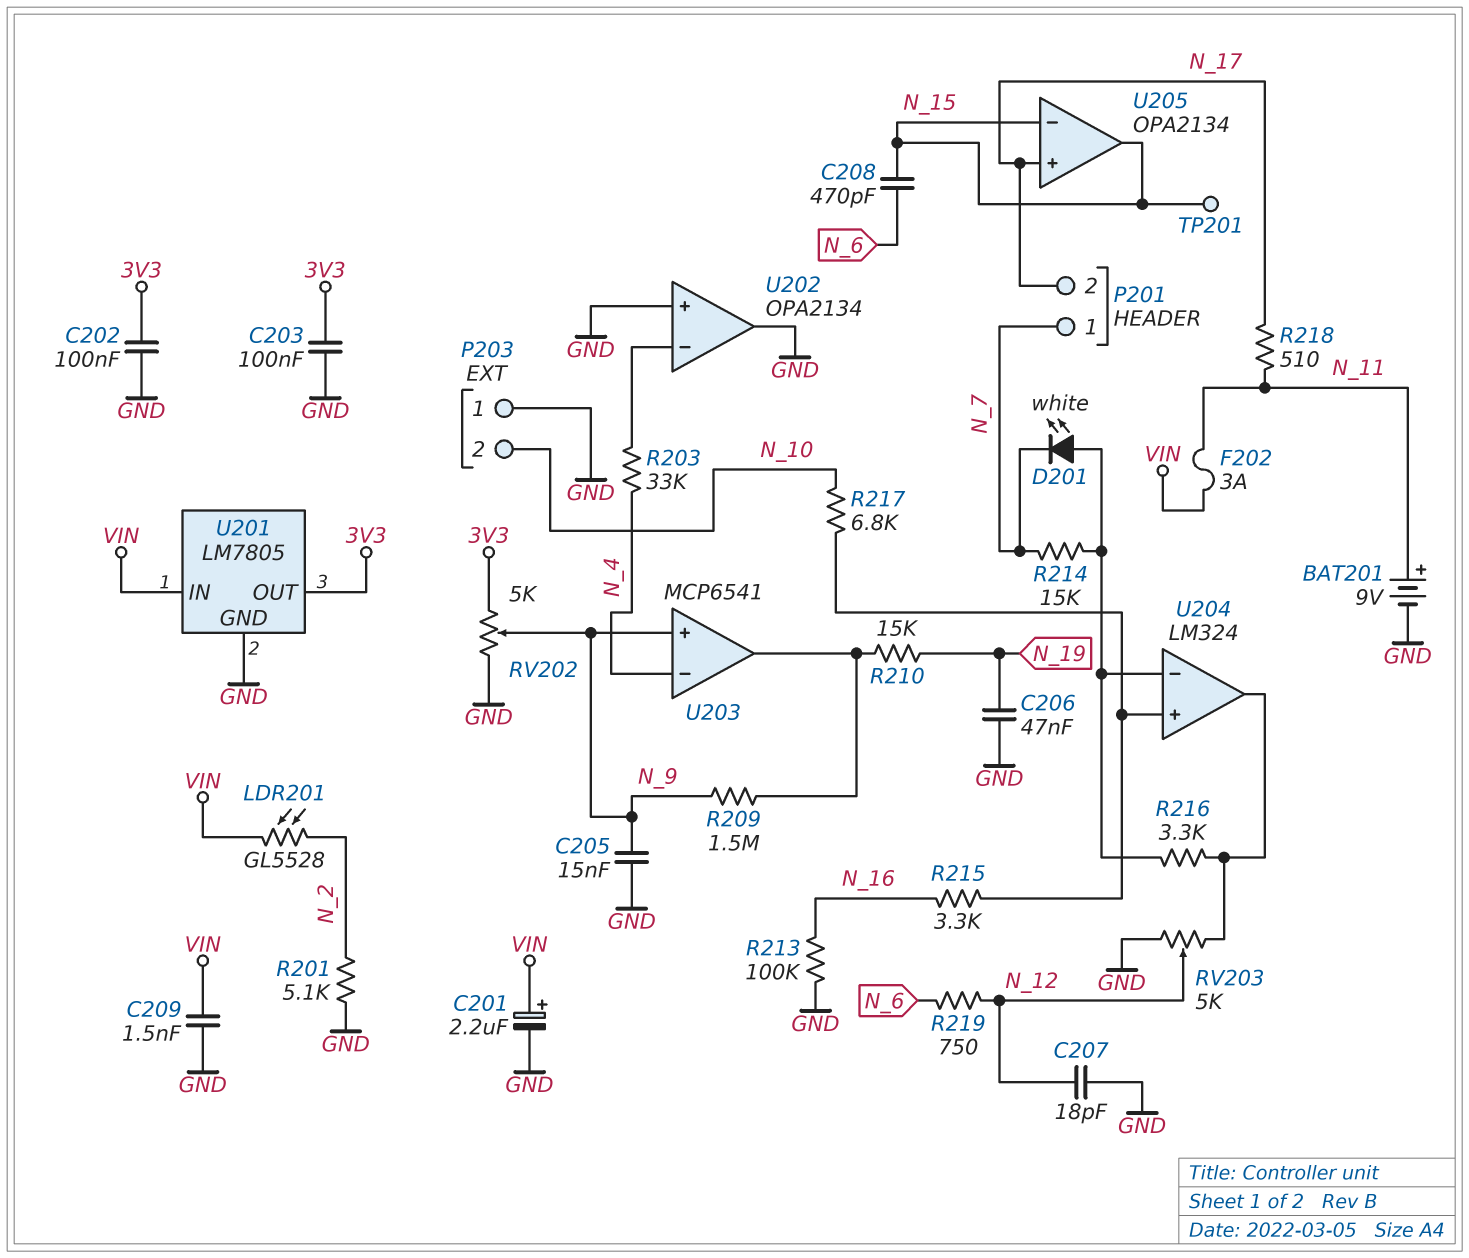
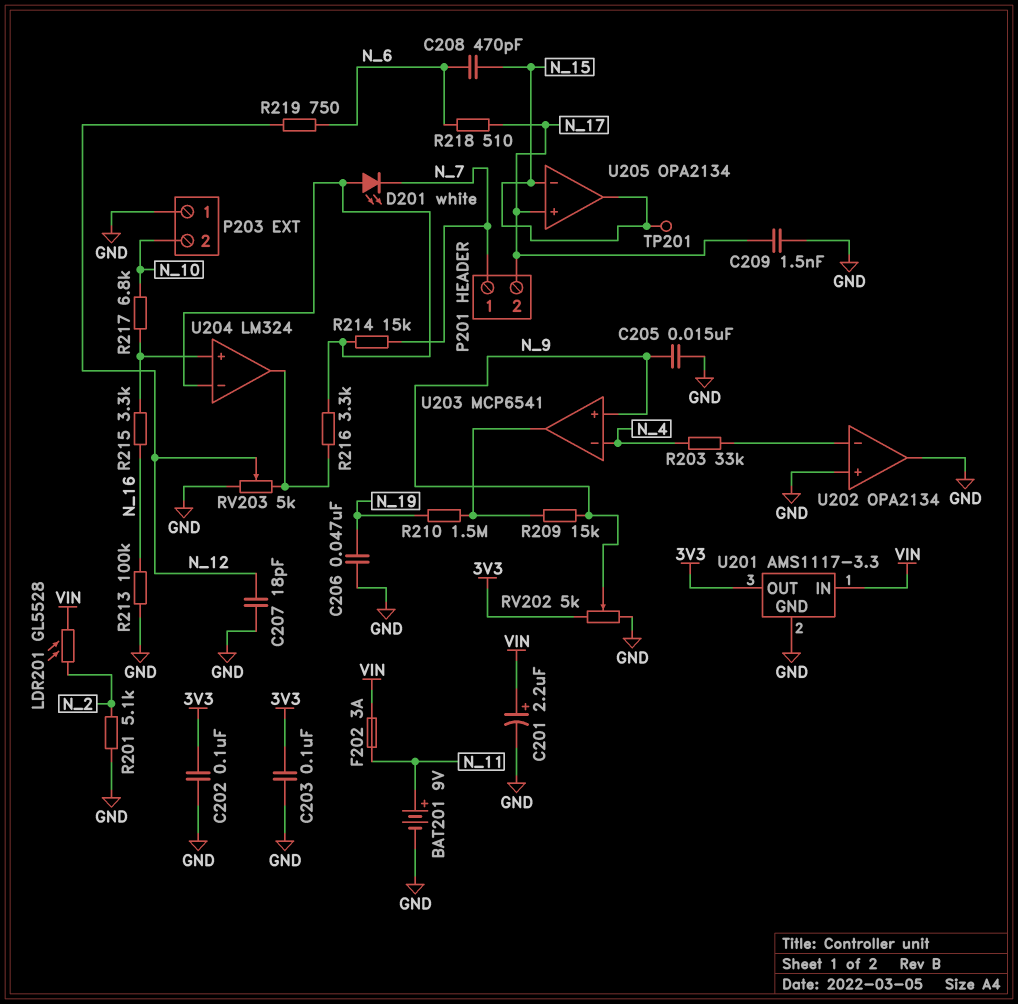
C209: 1.5nF (GND, VIN) -> 1.5nF (GND, N_17)
R209: 1.5M (N_9, U203/out) -> 15k (N_9, U203/out)
R210: 15k (N_19, U203/out) -> 1.5M (N_19, U203/out)
R218: 510 (N_11, N_17) -> 510 (N_6, N_17)
U201: LM7805 -> AMS1117-3.3

